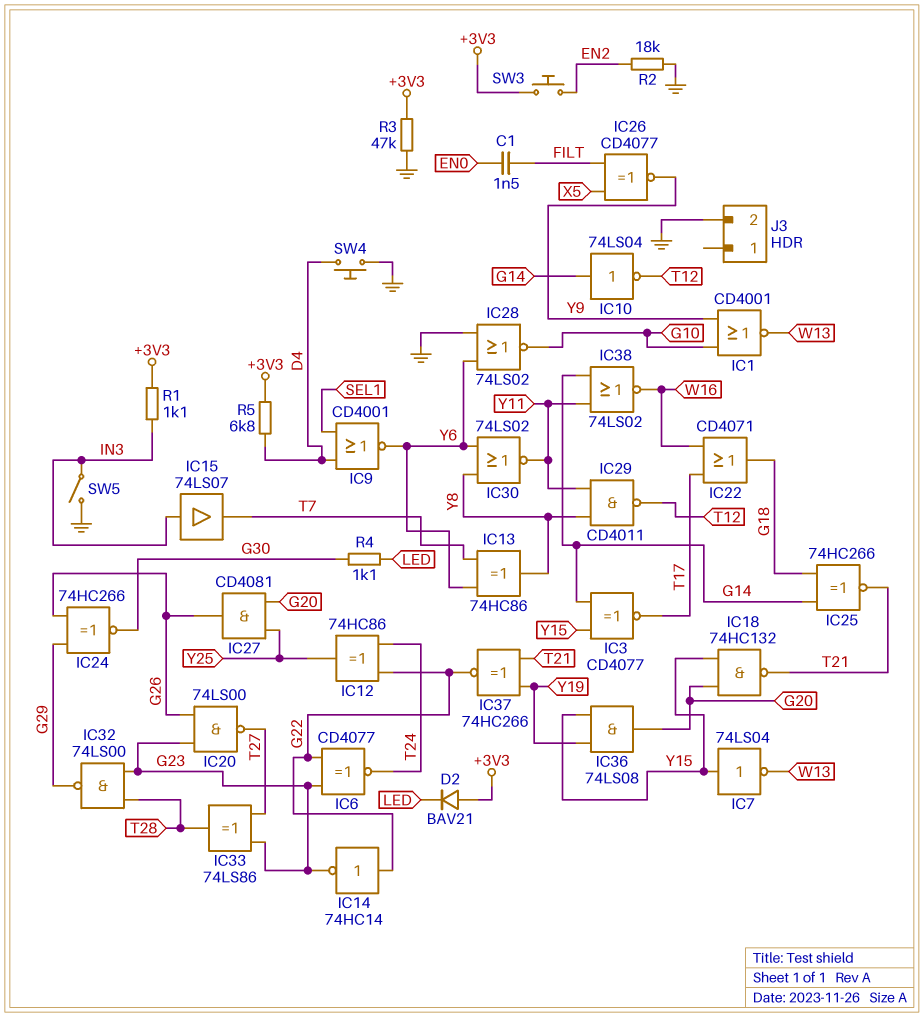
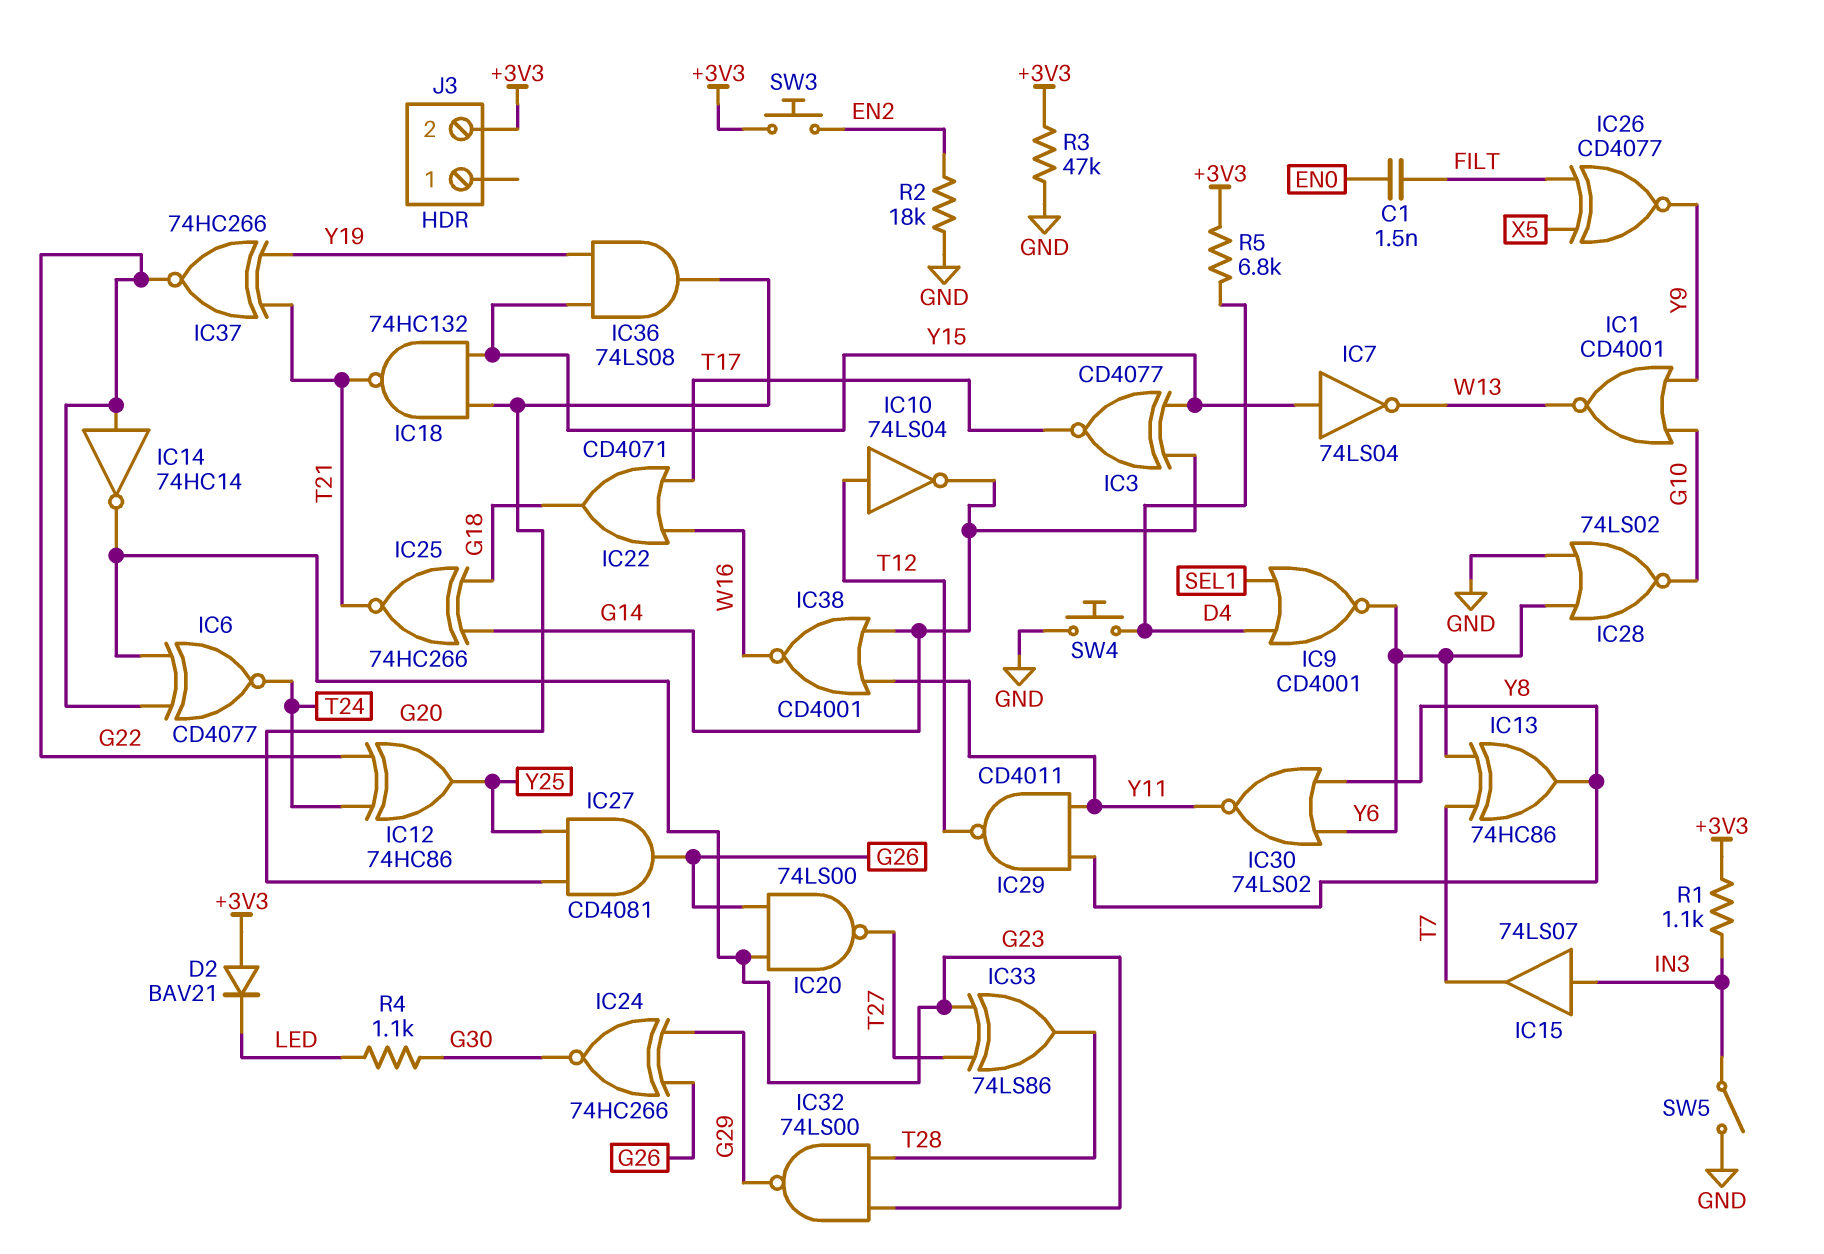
IC10: NOT 74LS04 (in G14, out T12) -> NOT 74LS04 (in T12, out G14)
IC38: NOR 74LS02 (in G14, in Y11, out W16) -> NOR CD4001 (in G14, in Y11, out W16)
J3 pin 2: GND -> +3V3

